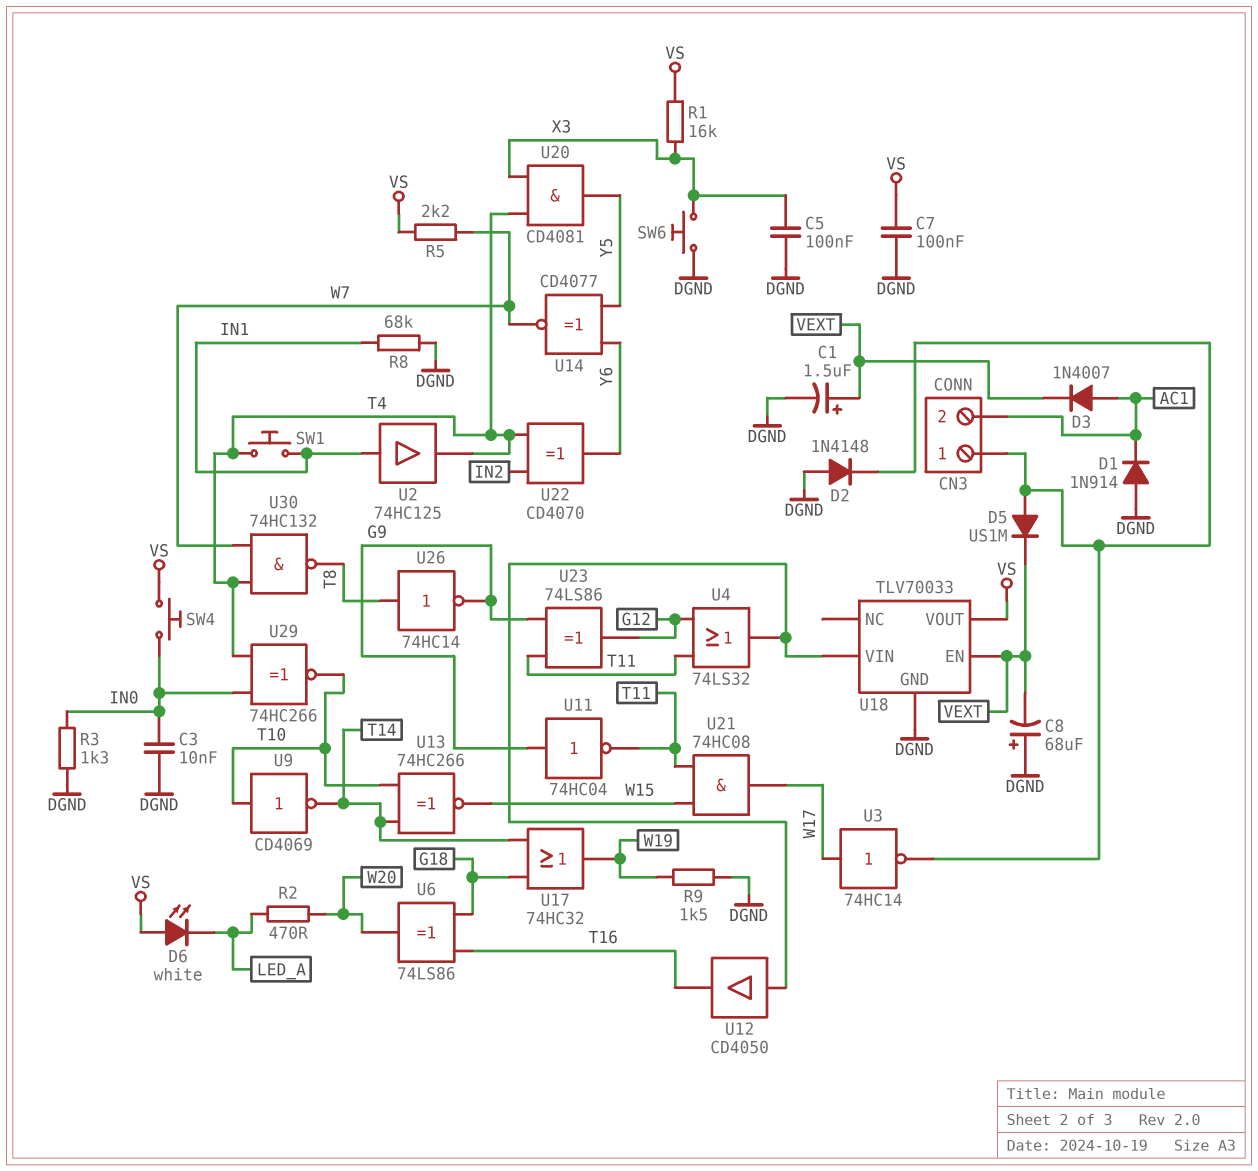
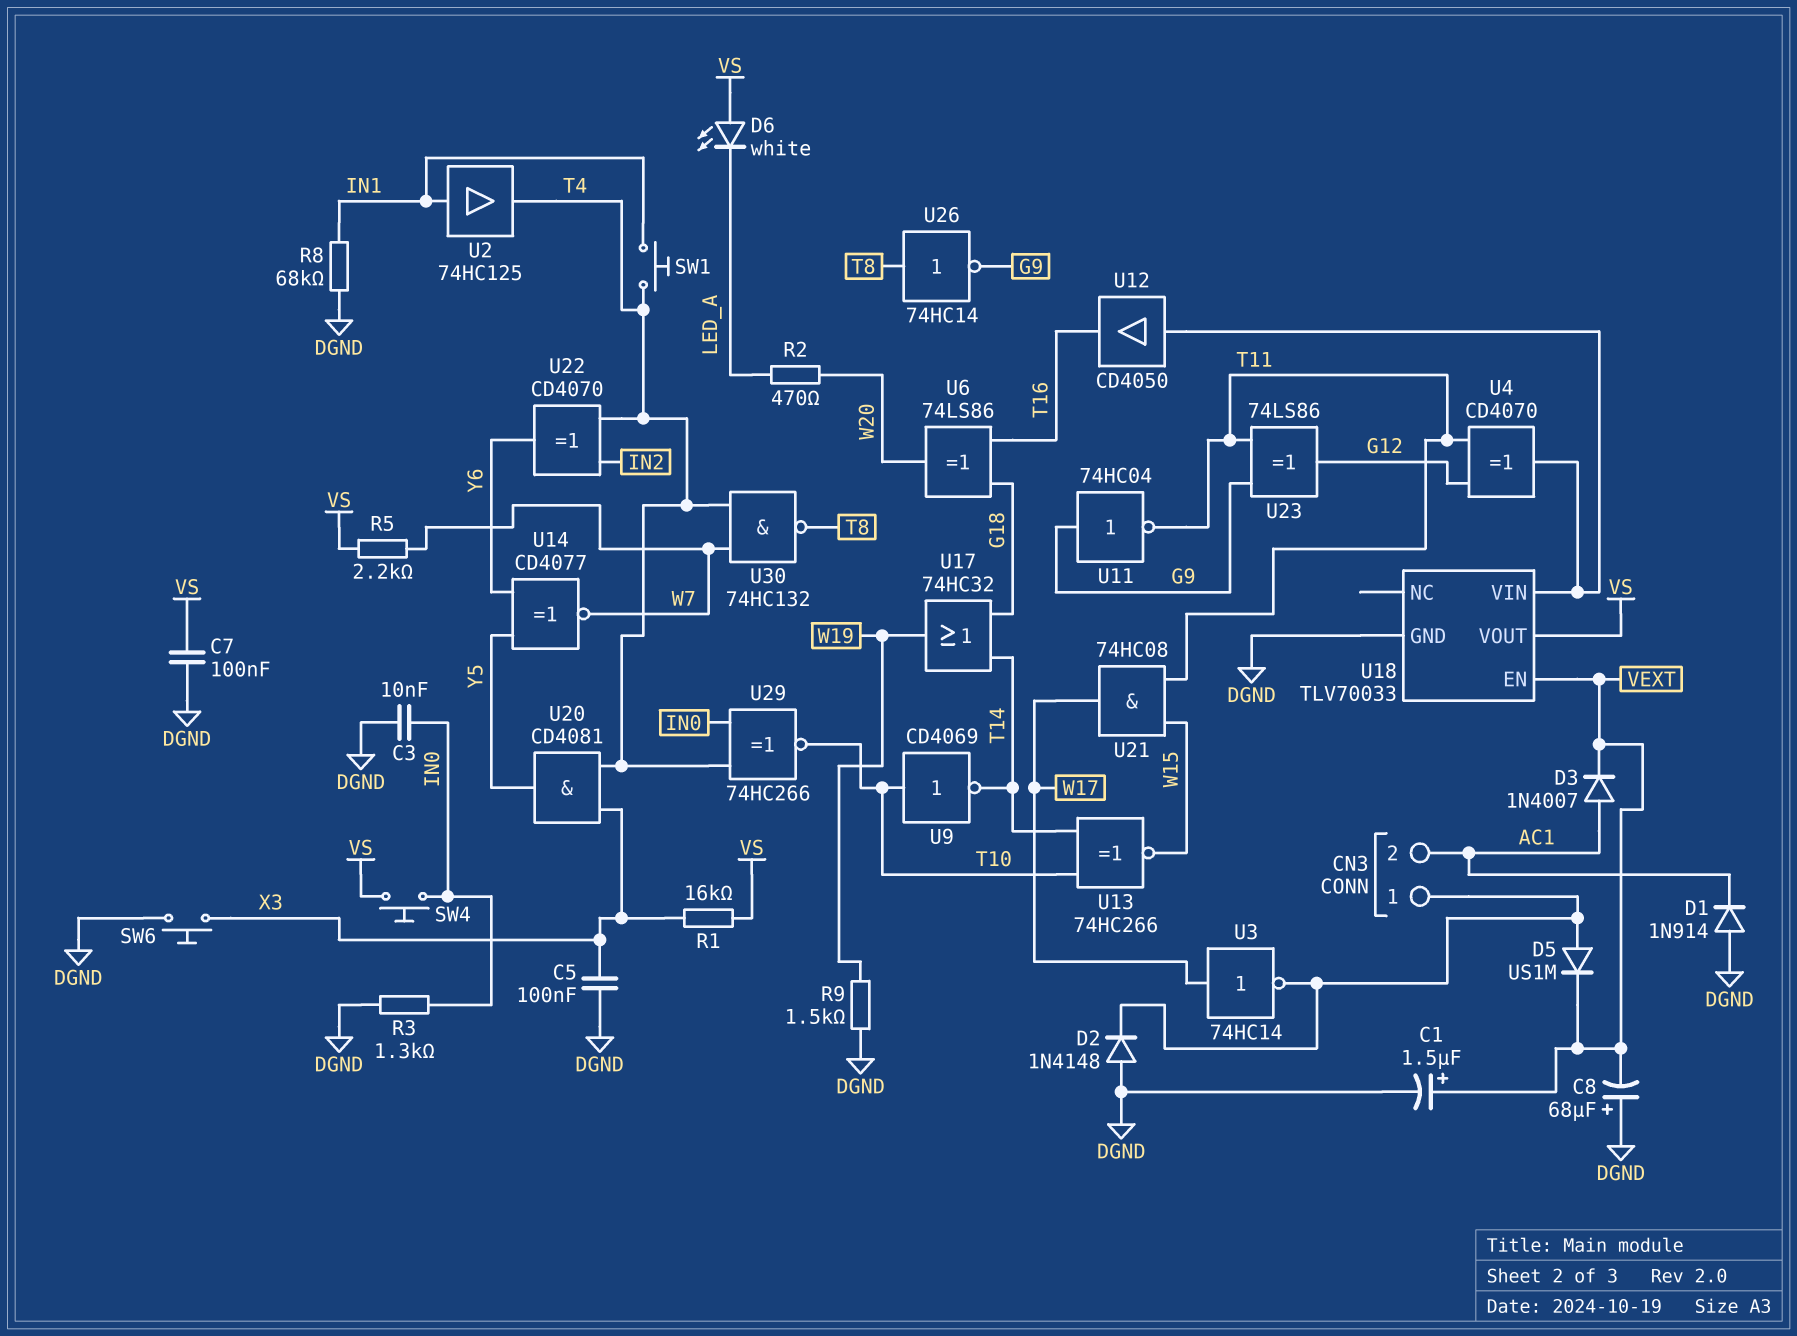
U4: OR 74LS32 (in G12, in T11, out U18/VIN) -> XOR CD4070 (in G12, in T11, out U18/VIN)

